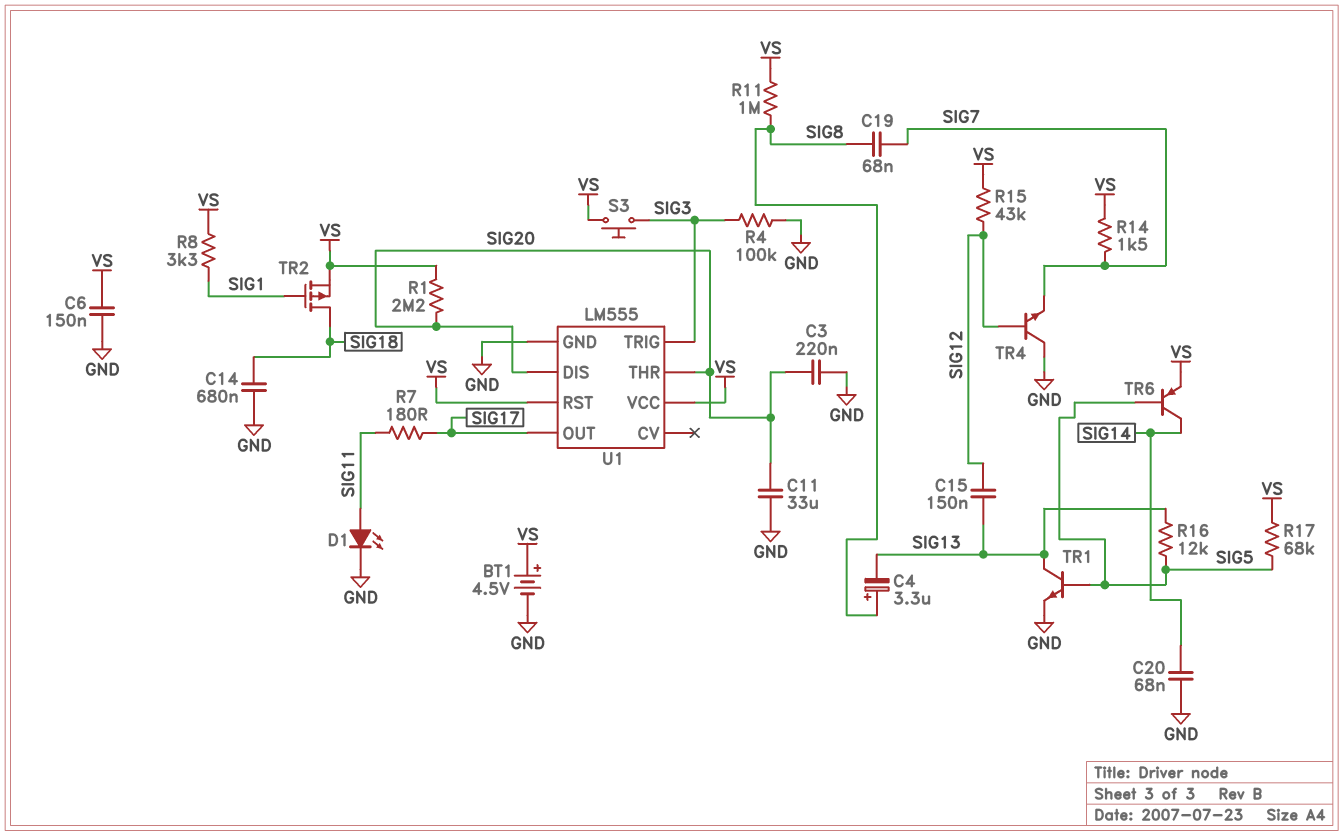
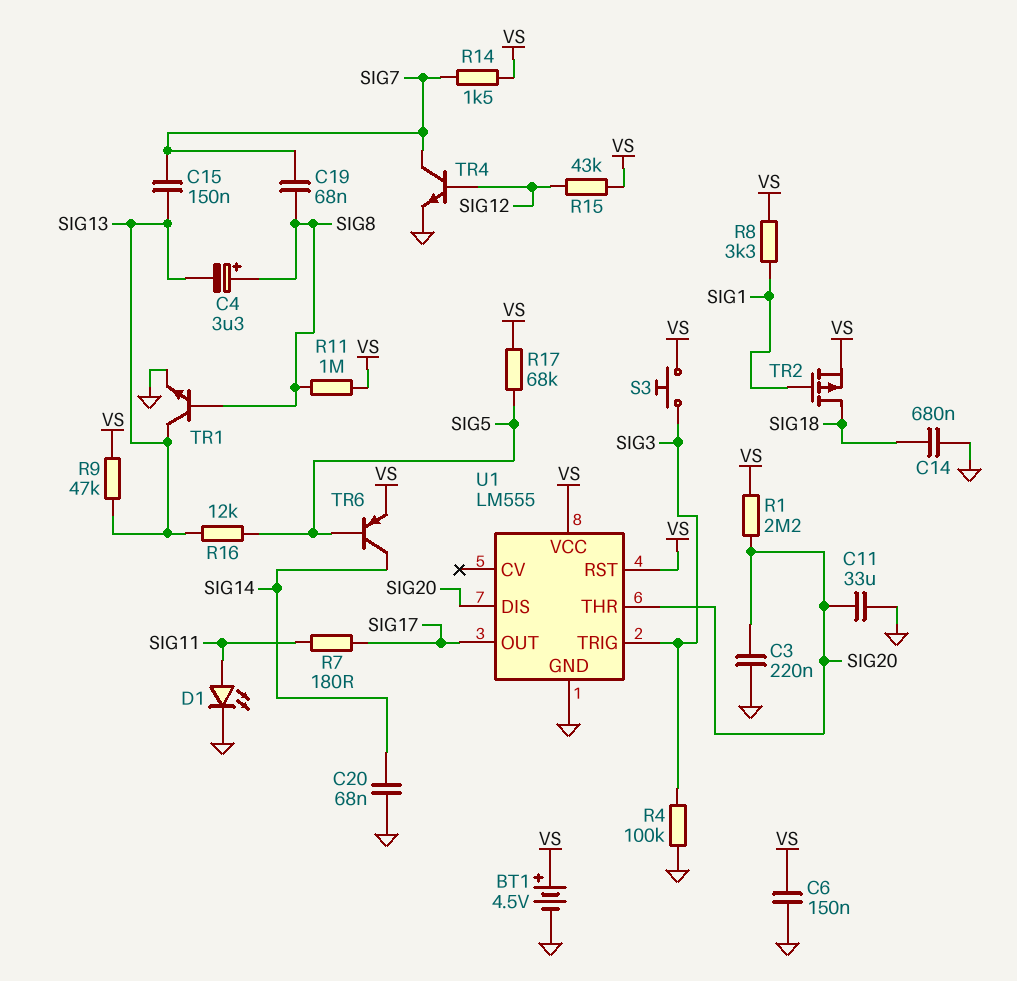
C15: 150nF (SIG12, SIG13) -> 150nF (SIG7, SIG13)
R9: none -> 47k (SIG13, VS)
TR1: NPN (B SIG5, C SIG13, E GND) -> NPN (B SIG8, C SIG13, E GND)
TR4: NPN (B SIG12, C GND, E SIG7) -> NPN (B SIG12, C SIG7, E GND)

